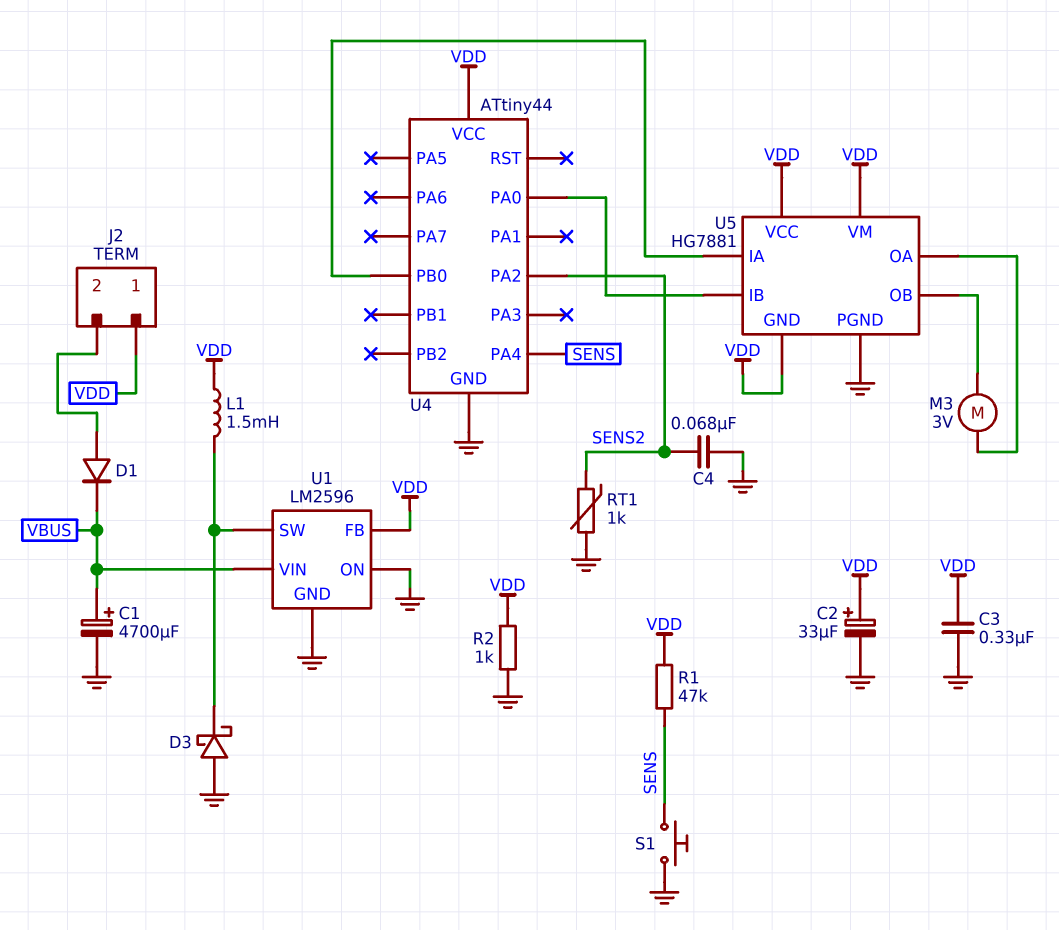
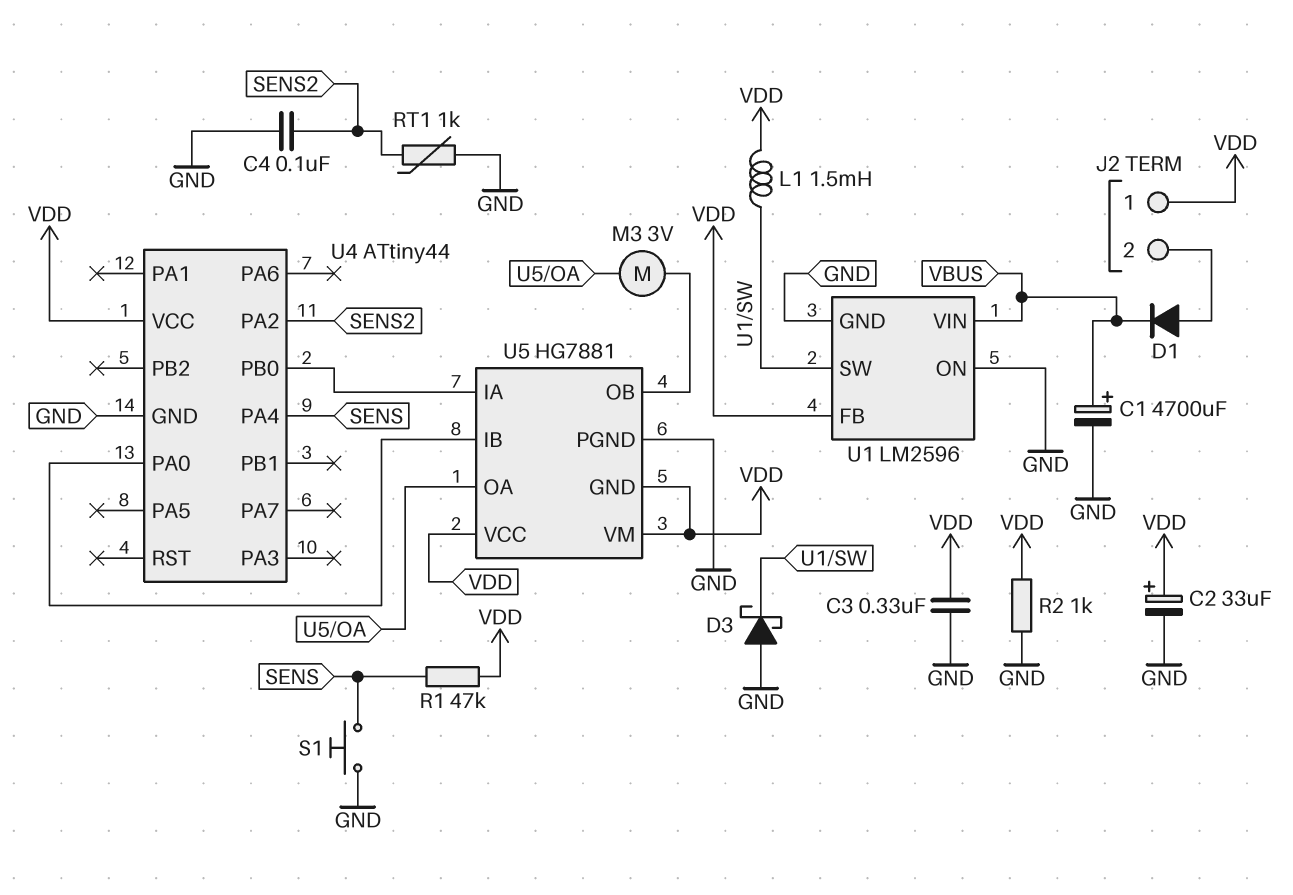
C4: 68nF (GND, SENS2) -> 100nF (GND, SENS2)

